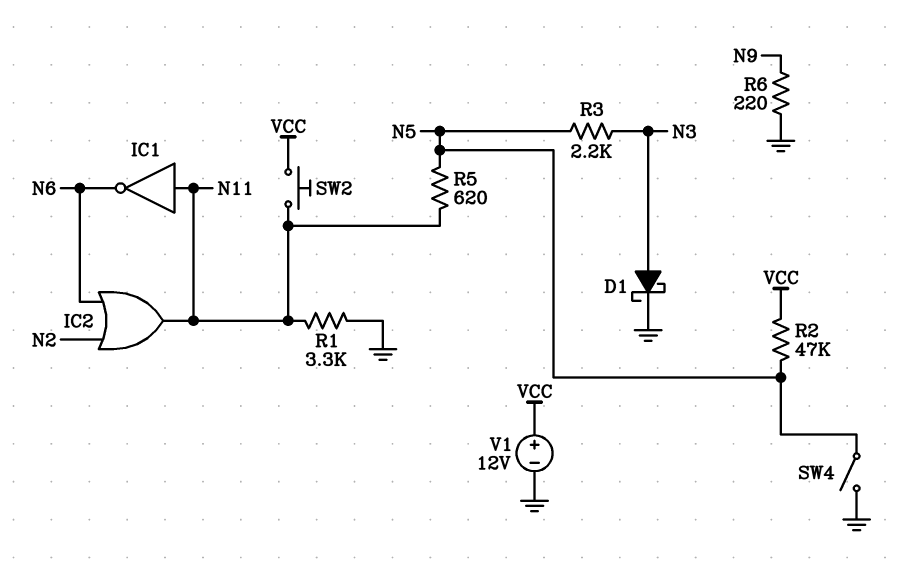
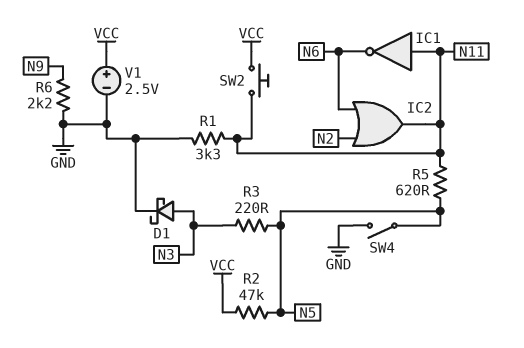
R3: 2.2k (N3, N5) -> 220 (N3, N5)
R6: 220 (GND, N9) -> 2.2k (GND, N9)
V1: 12V (plus VCC, minus GND) -> 2.5V (plus VCC, minus GND)

